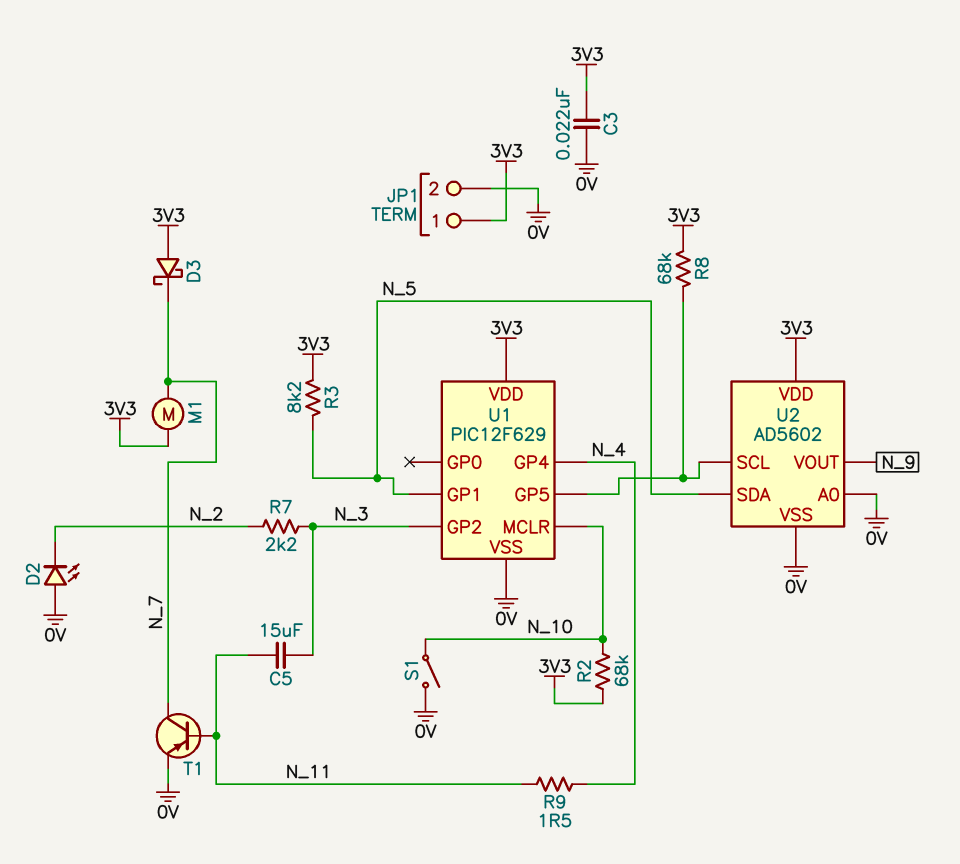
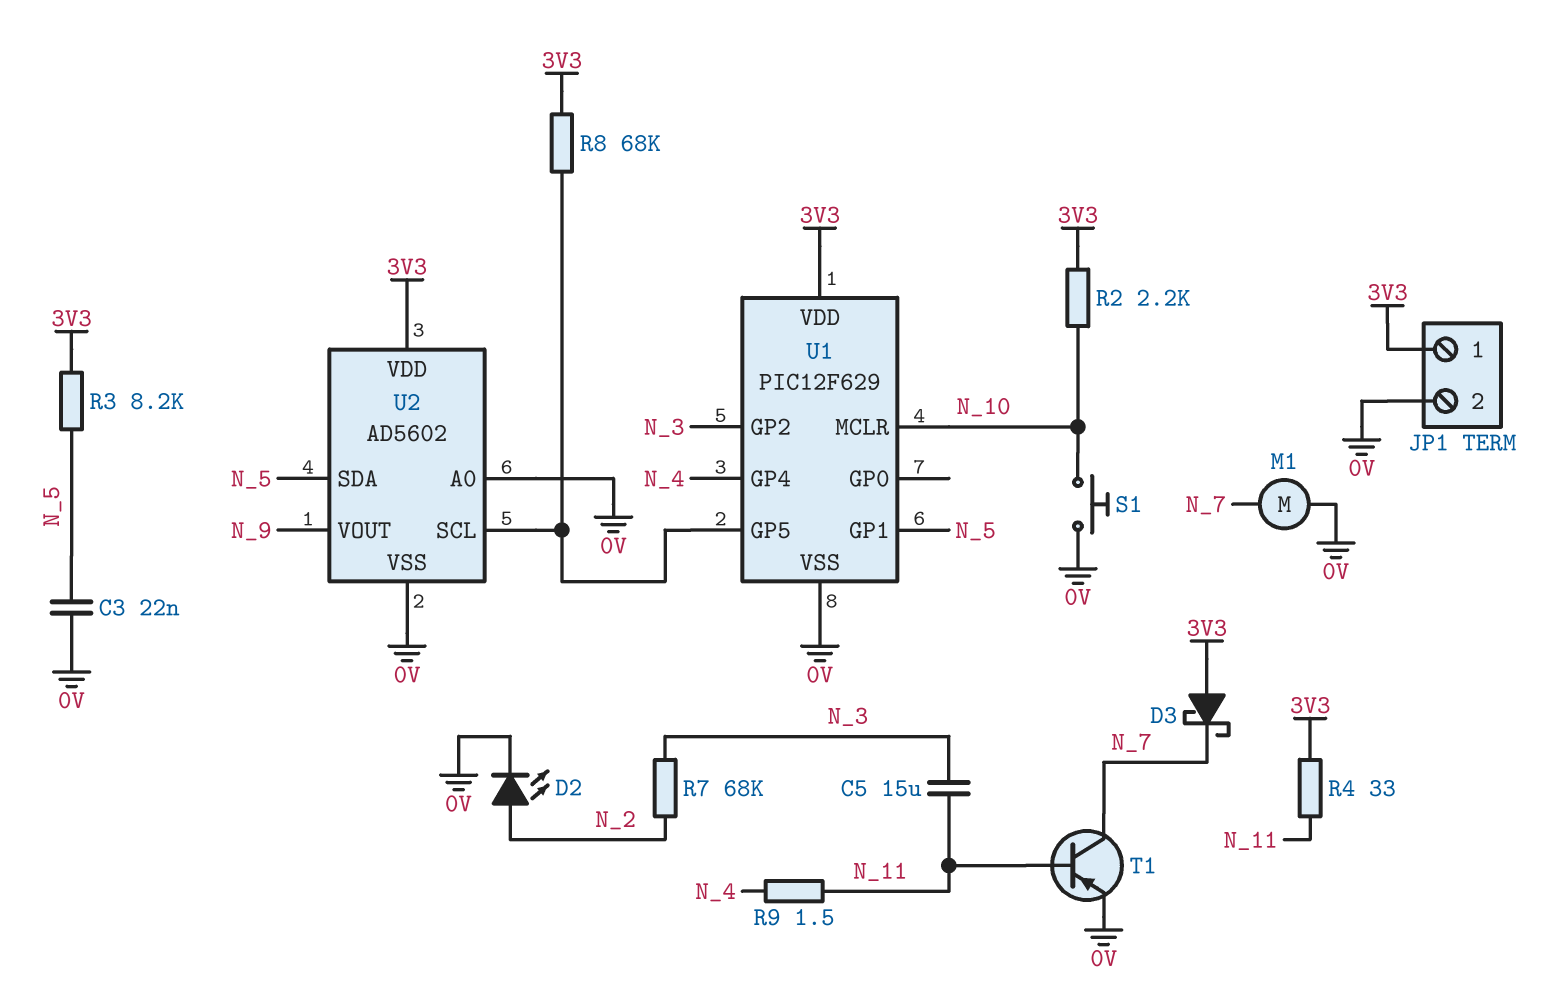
C3: 22nF (0V, 3V3) -> 22nF (0V, N_5)
D2: LED (A 0V, K N_2) -> LED (A N_2, K 0V)
M1: motor (3V3, N_7) -> motor (0V, N_7)
R2: 68k (3V3, N_10) -> 2.2k (3V3, N_10)
R4: none -> 33 (3V3, N_11)
R7: 2.2k (N_2, N_3) -> 68k (N_2, N_3)
S1: switch (0V, N_10) -> button (0V, N_10)

